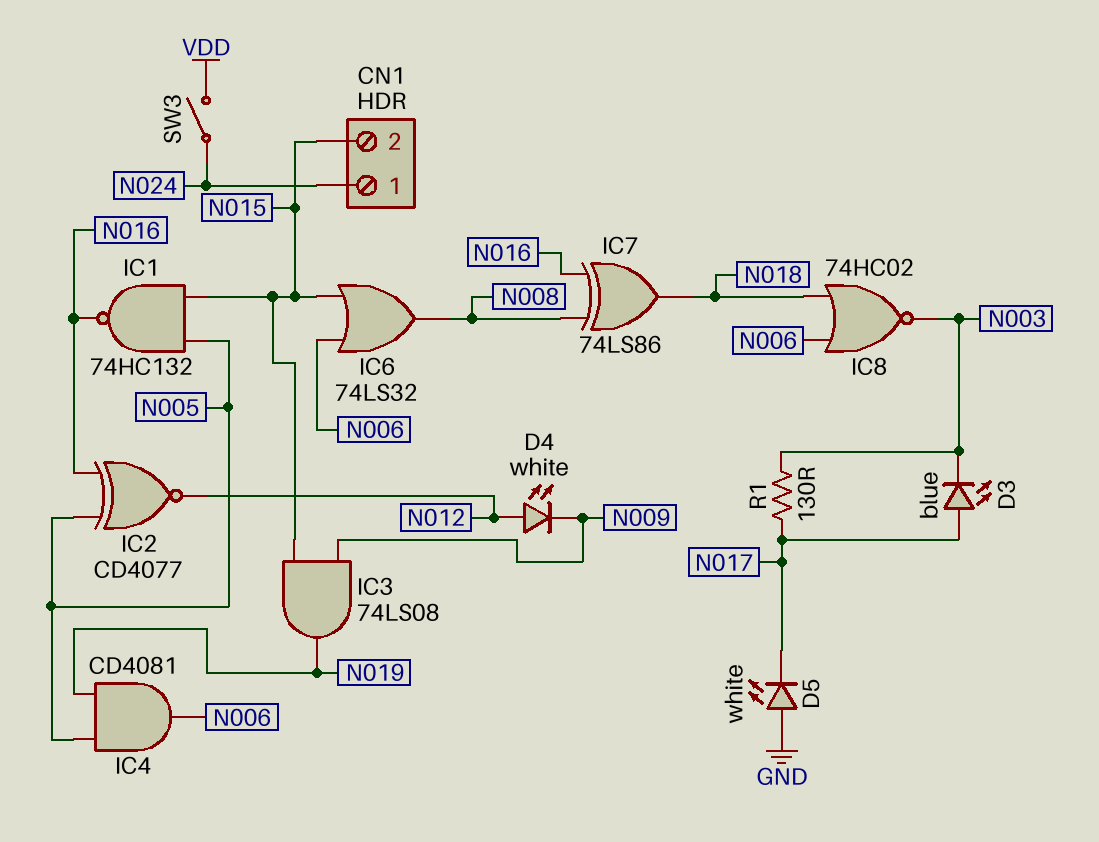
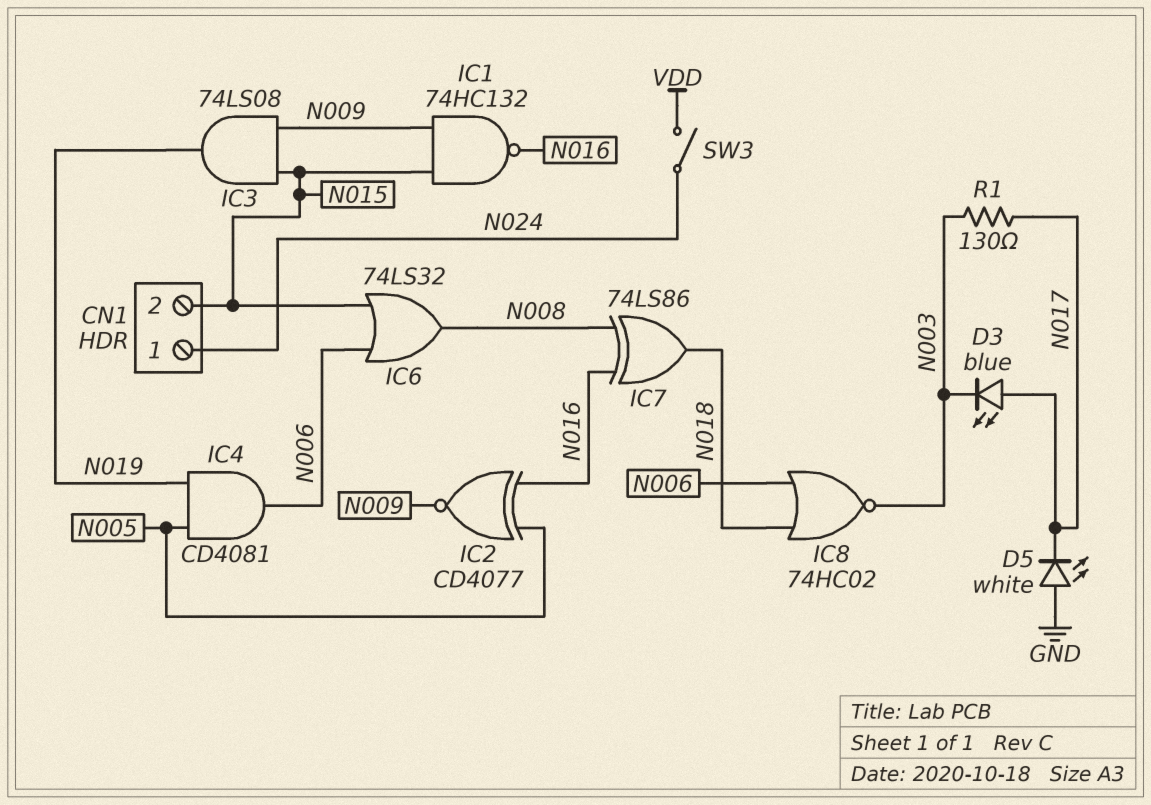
D4: LED white (A N012, K N009) -> none
IC1: NAND 74HC132 (in N005, in N015, out N016) -> NAND 74HC132 (in N009, in N015, out N016)
IC2: XNOR CD4077 (in N005, in N016, out N012) -> XNOR CD4077 (in N005, in N016, out N009)

